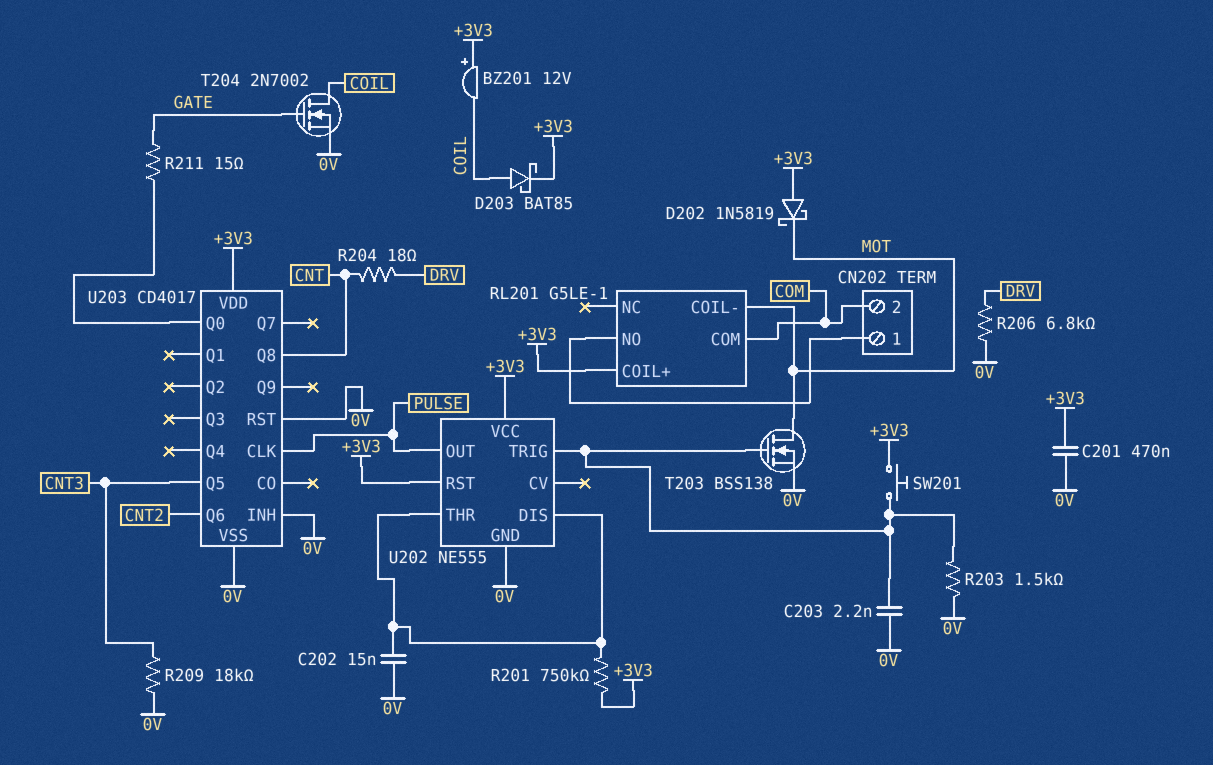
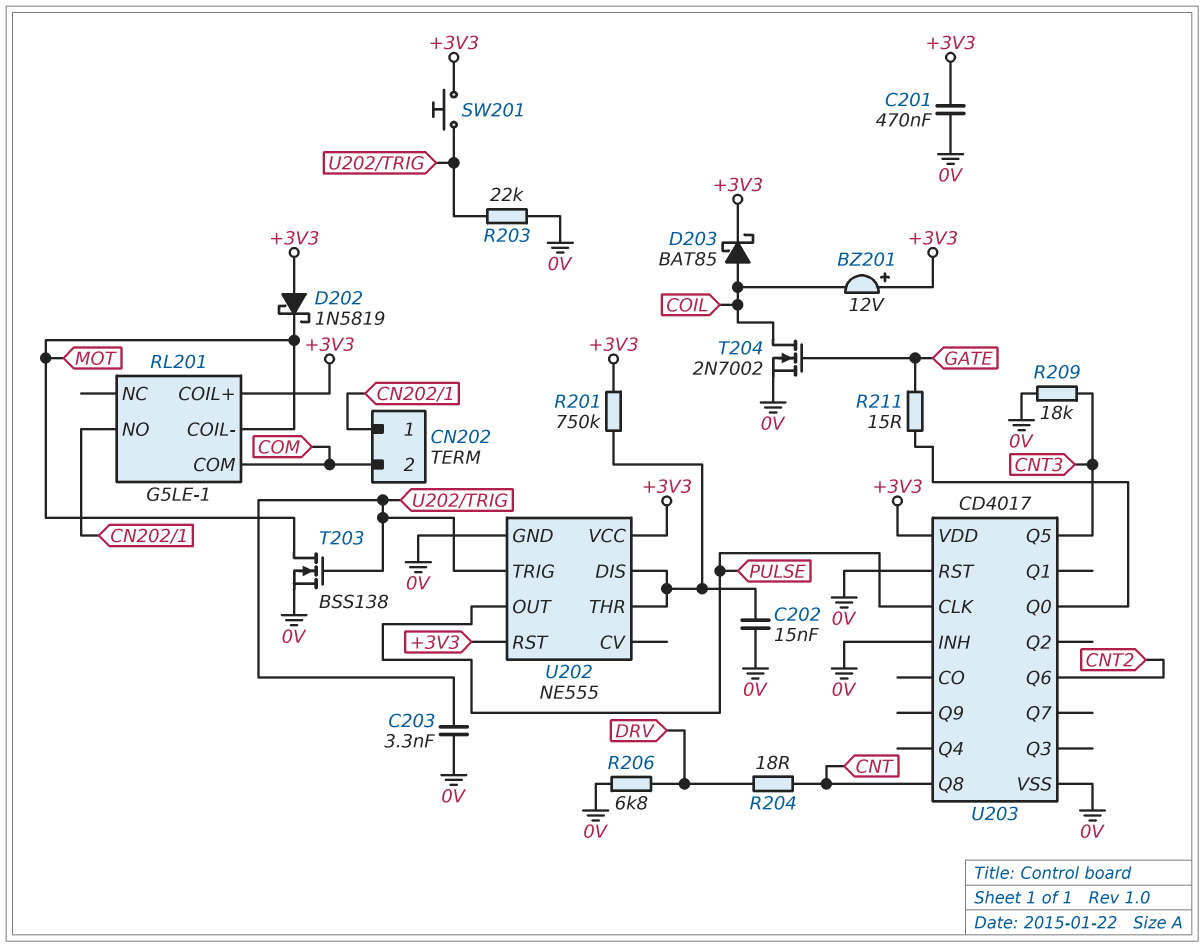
C203: 2.2nF (0V, U202/TRIG) -> 3.3nF (0V, U202/TRIG)
R203: 1.5k (0V, U202/TRIG) -> 22k (0V, U202/TRIG)

